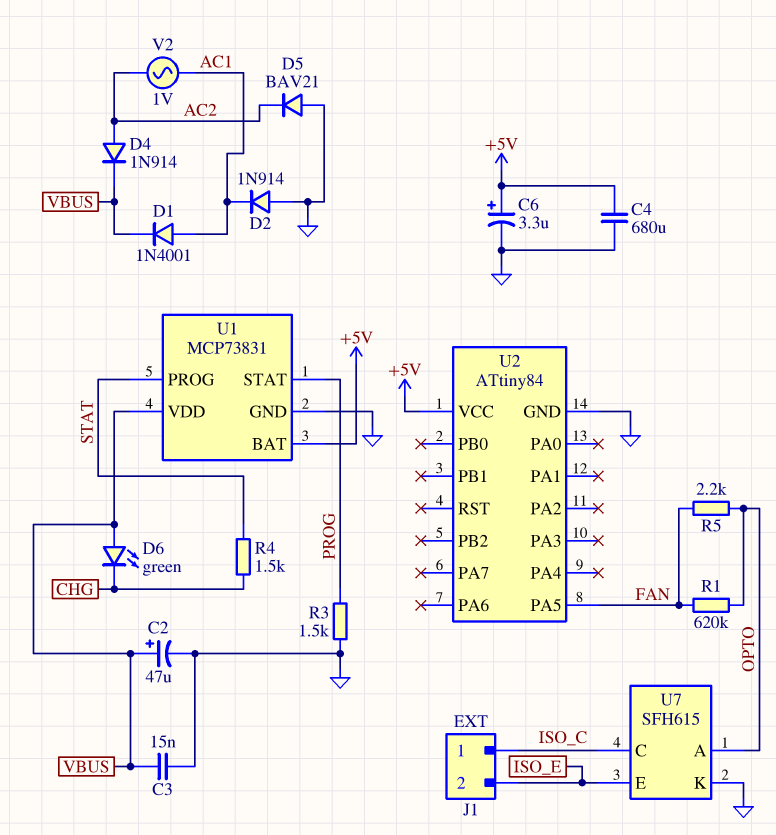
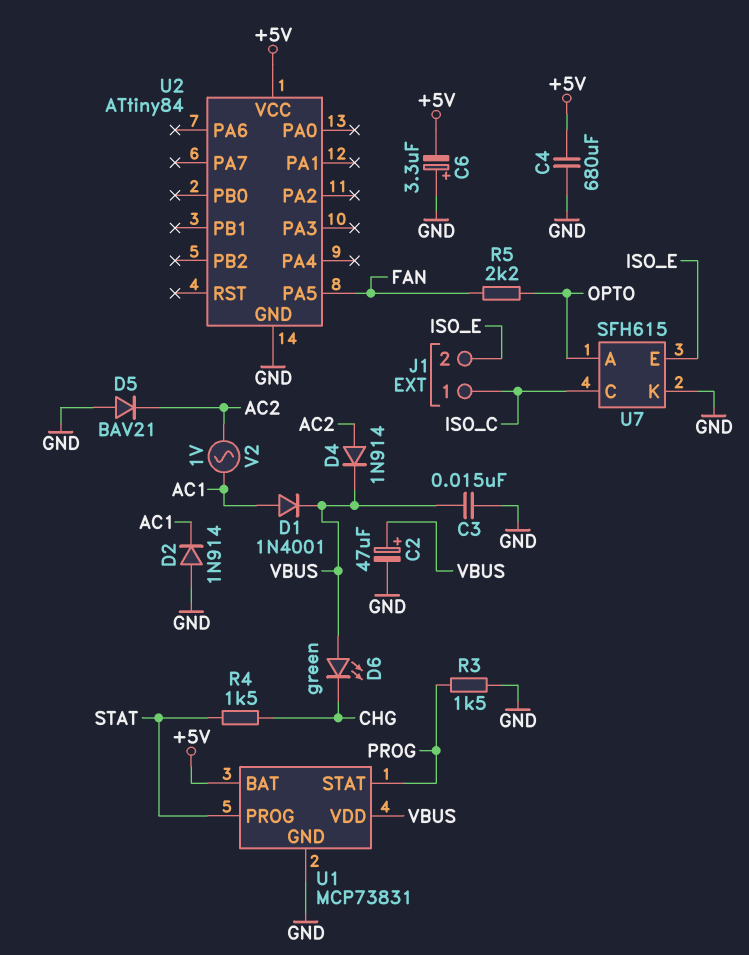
C6: 3.3uF (plus +5V, minus GND) -> 3.3uF (plus GND, minus +5V)
R1: 620k (FAN, OPTO) -> none

